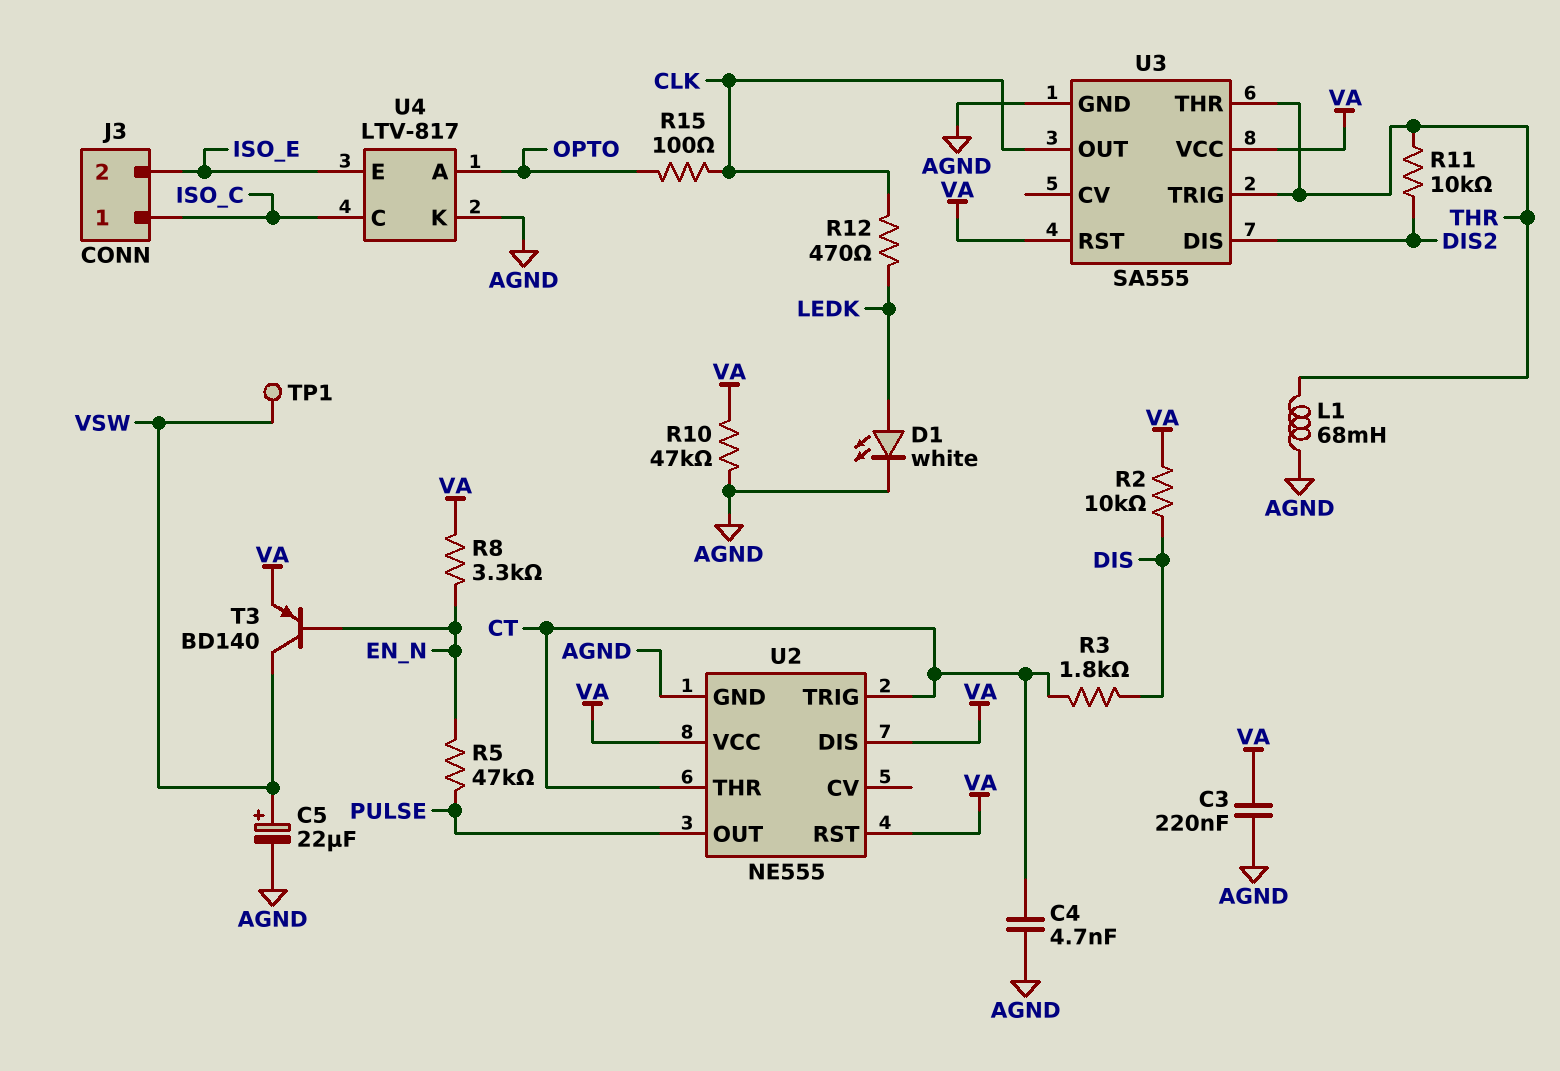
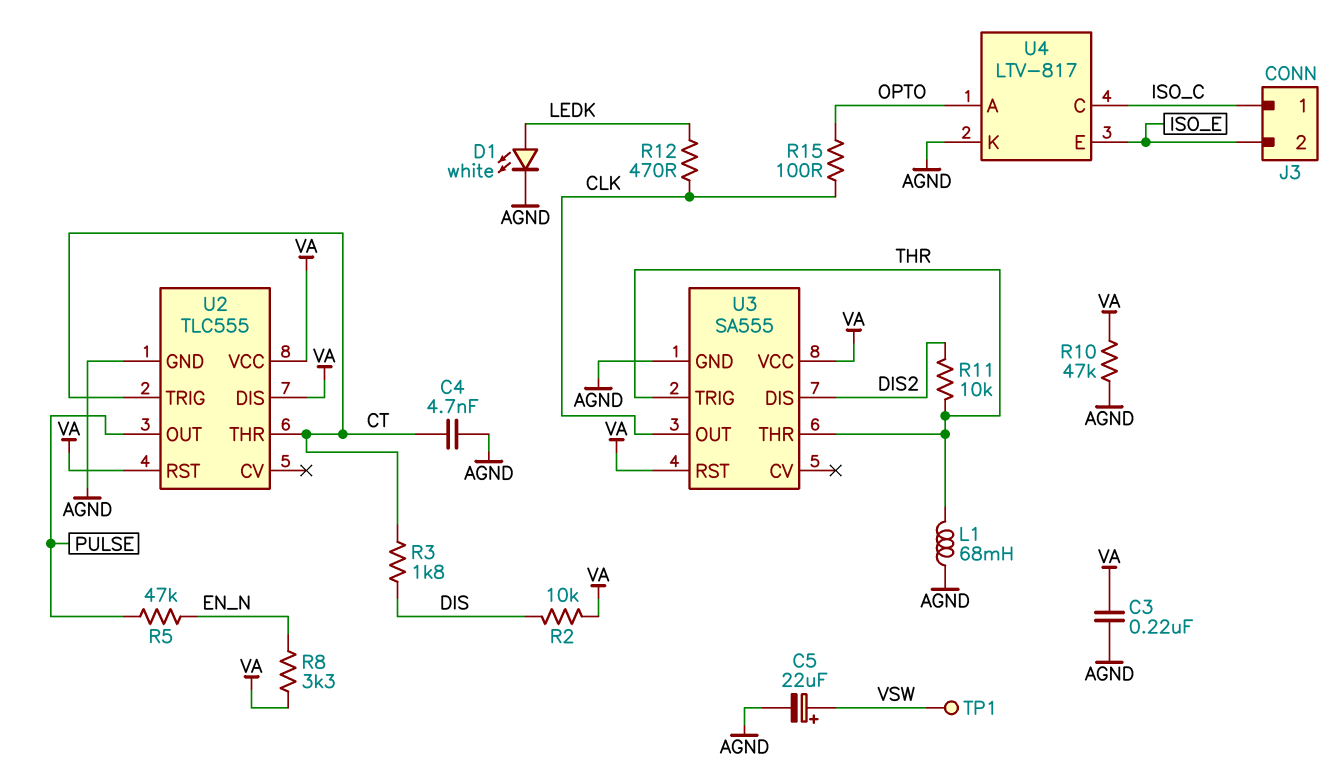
T3: PNP BD140 (B EN_N, C VSW, E VA) -> none
U2: NE555 -> TLC555

